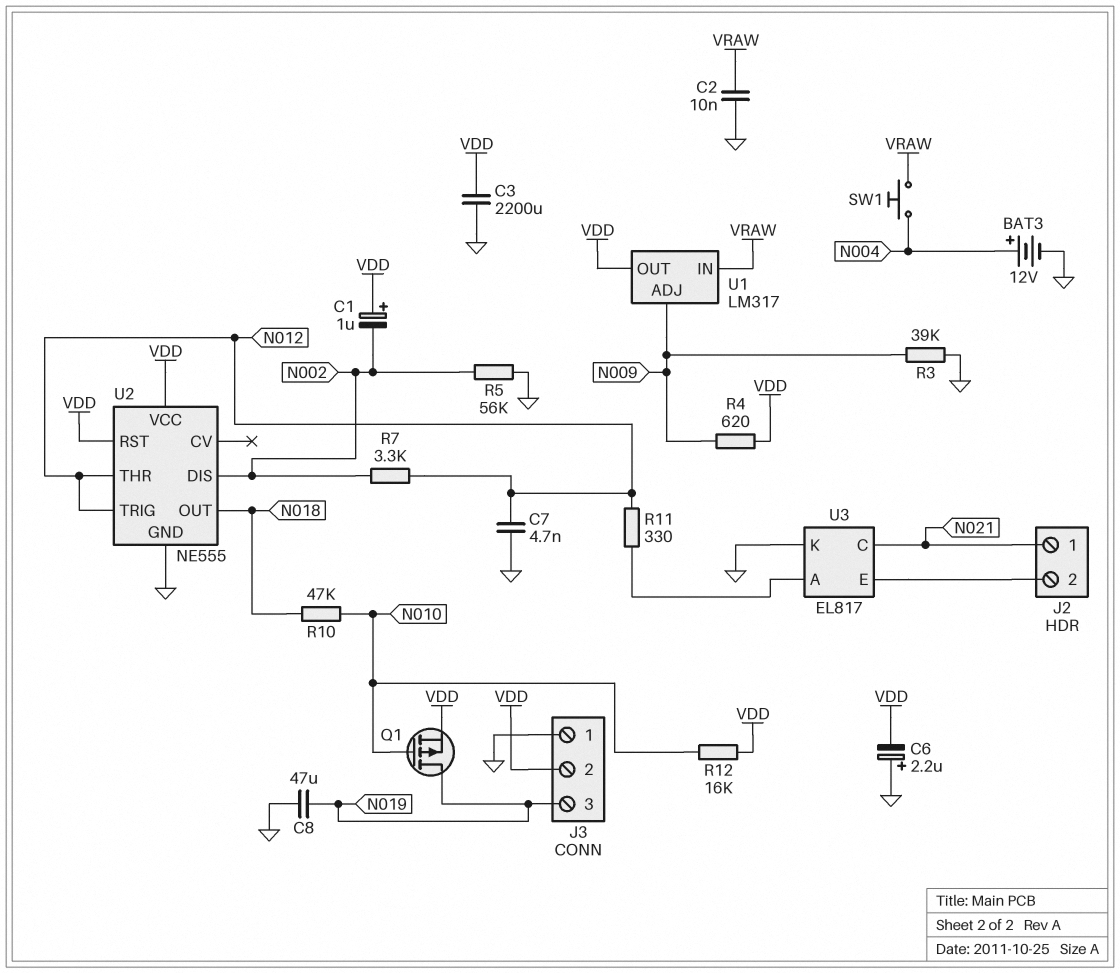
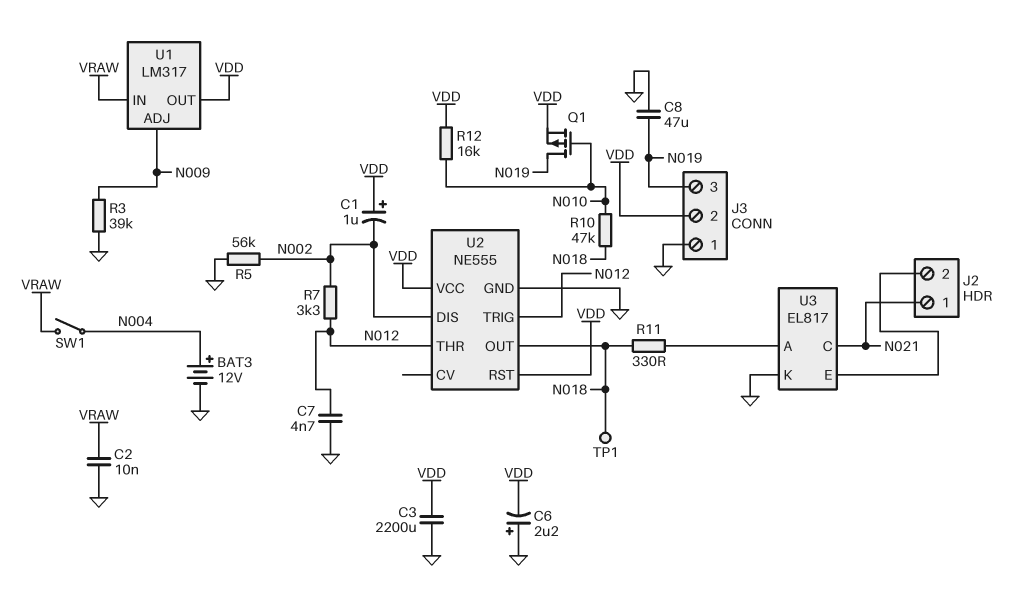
R4: 620 (N009, VDD) -> none
R11: 330 (N012, U3/A) -> 330 (N018, U3/A)
SW1: button (N004, VRAW) -> switch (N004, VRAW)
TP1: none -> test point (N018)

